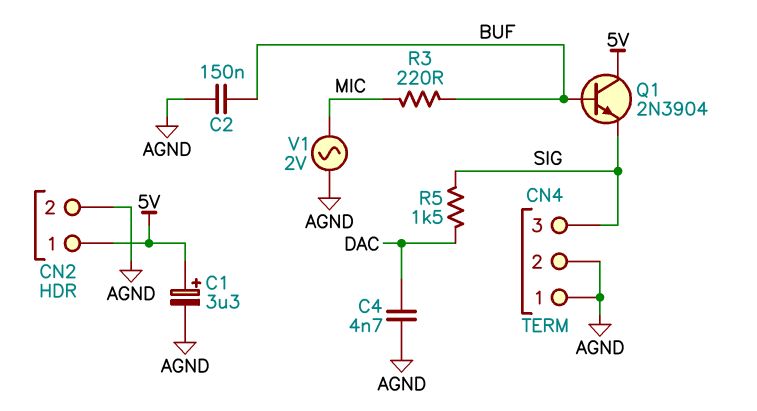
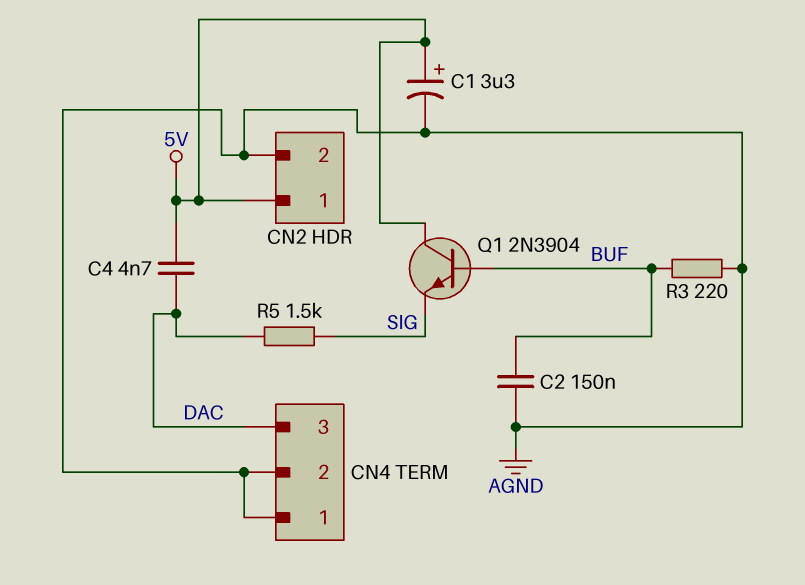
C4: 4.7nF (AGND, DAC) -> 4.7nF (5V, DAC)
CN4 pin 3: SIG -> DAC
R3: 220 (BUF, MIC) -> 220 (AGND, BUF)
V1: AC 2V (AGND, MIC) -> none

